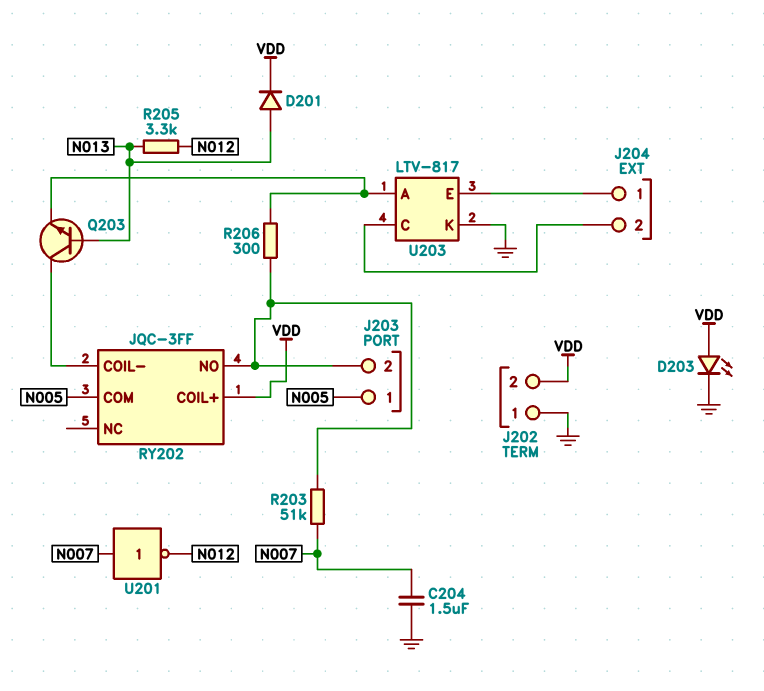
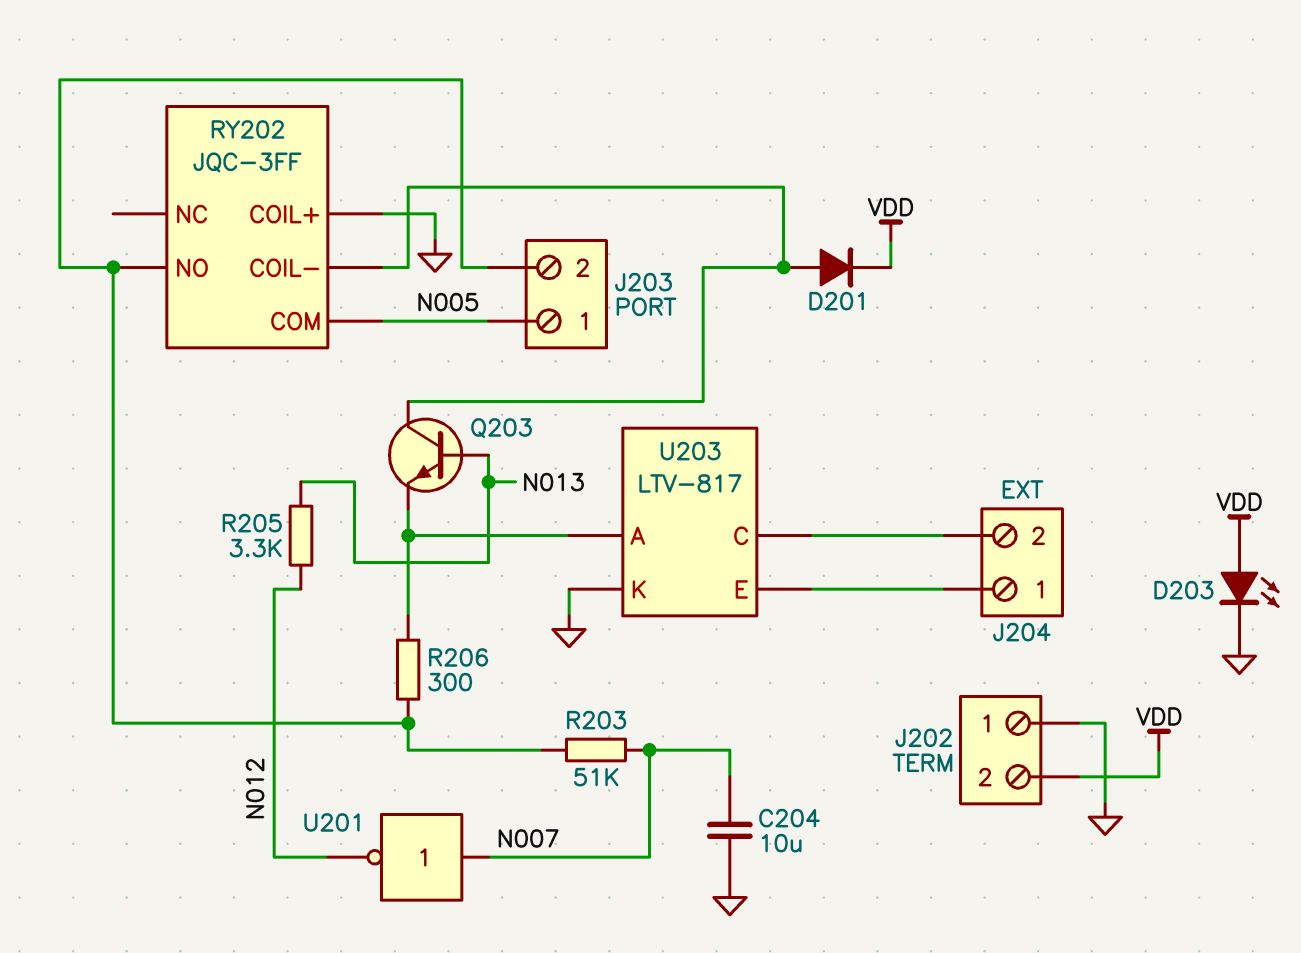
C204: 1.5uF (GND, N007) -> 10uF (GND, N007)
D201: diode (A N013, K VDD) -> diode (A RY202/COIL-, K VDD)
RY202 pin COIL+: VDD -> GND

